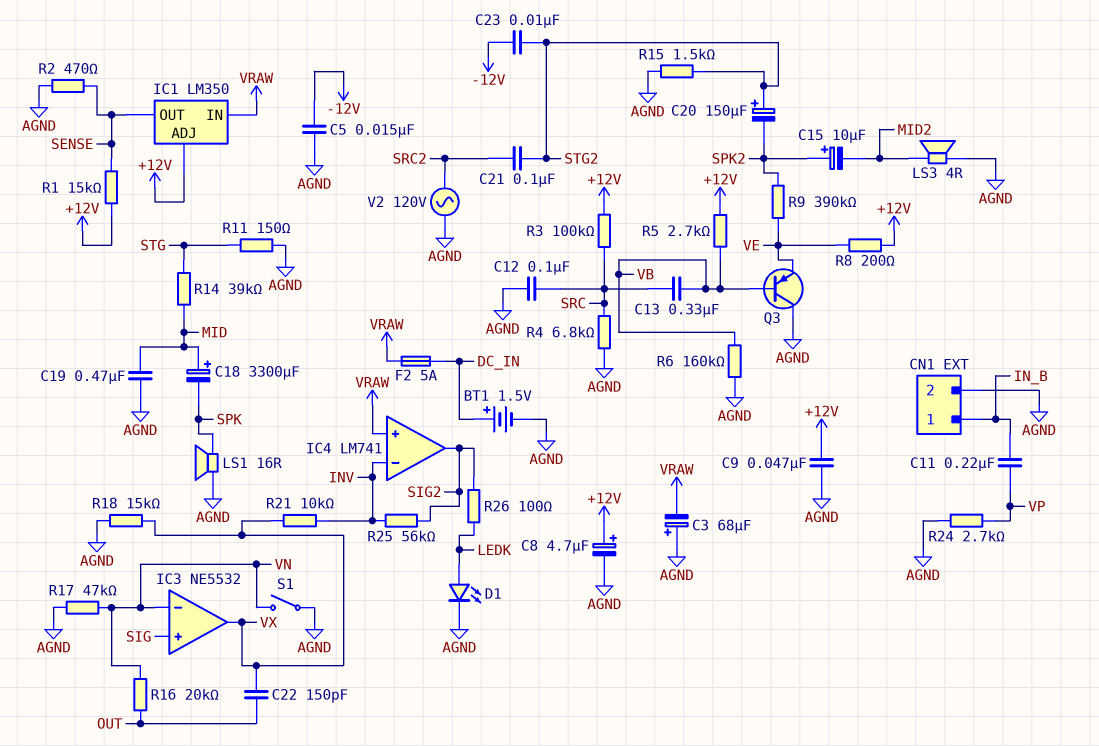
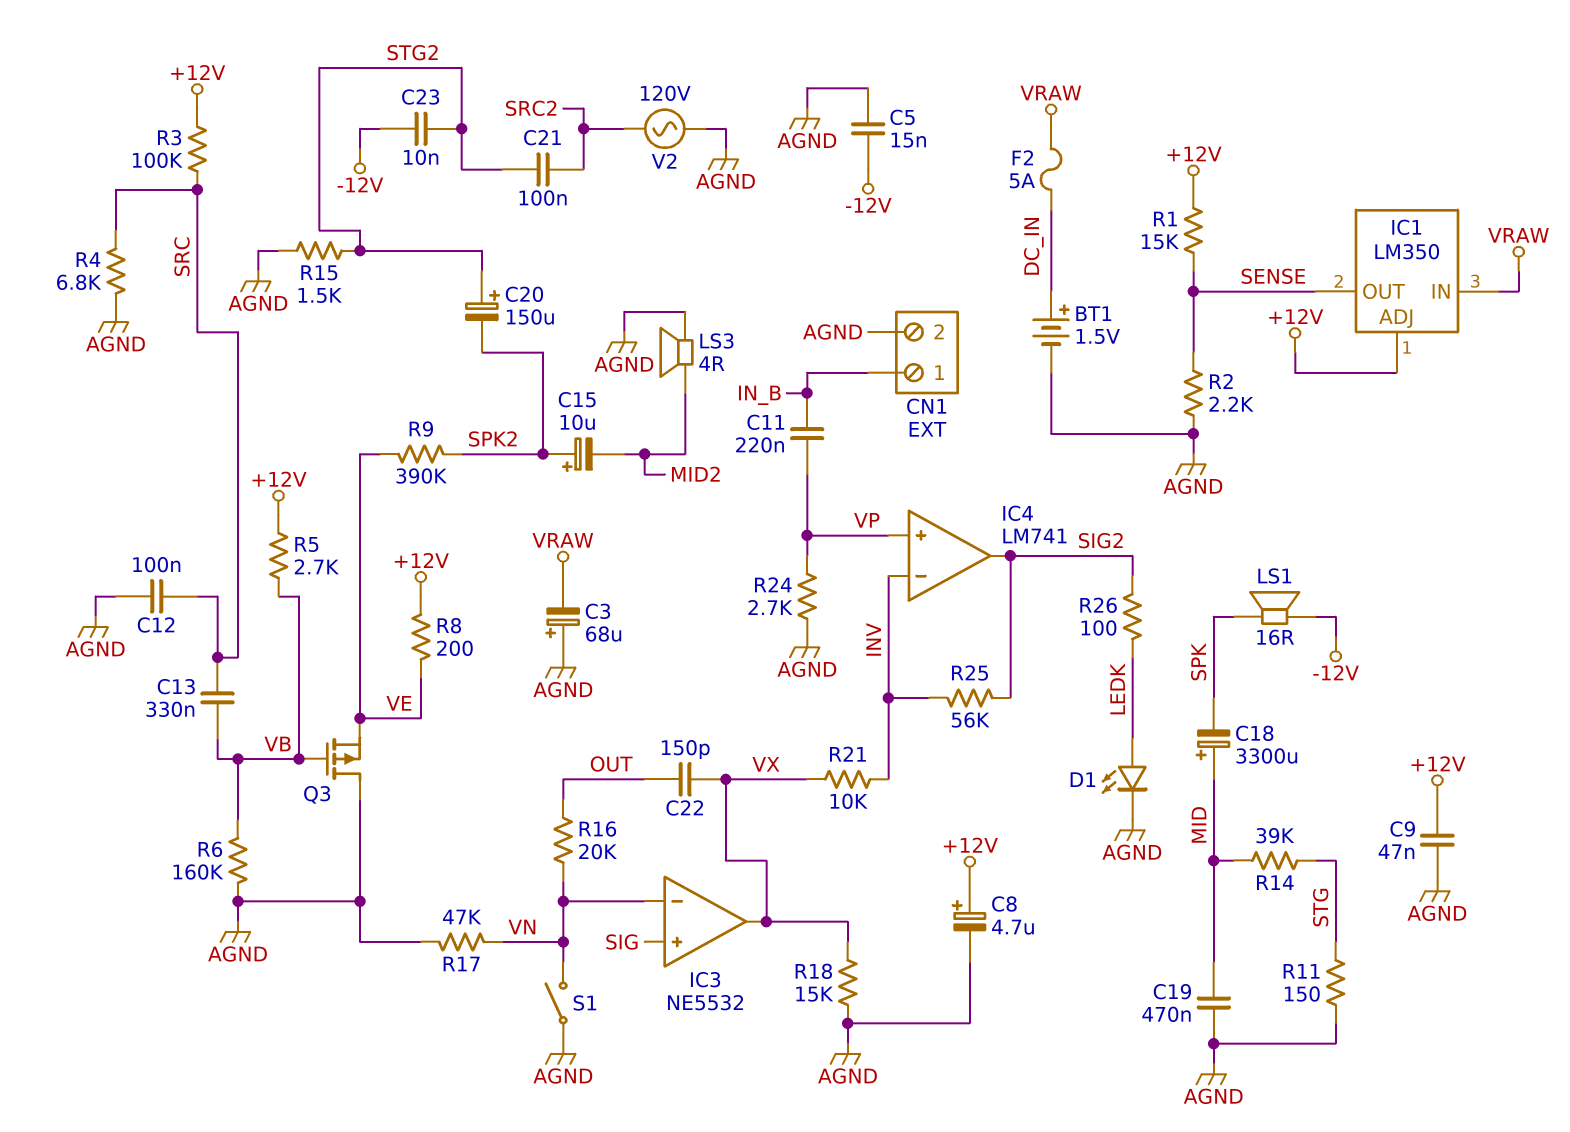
IC4 pin in+: VRAW -> VP
LS1: speaker 16R (AGND, SPK) -> speaker 16R (-12V, SPK)
Q3: PNP (B VB, C AGND, E VE) -> PMOS (G VB, D AGND, S VE)
R2: 470 (AGND, SENSE) -> 2.2k (AGND, SENSE)

